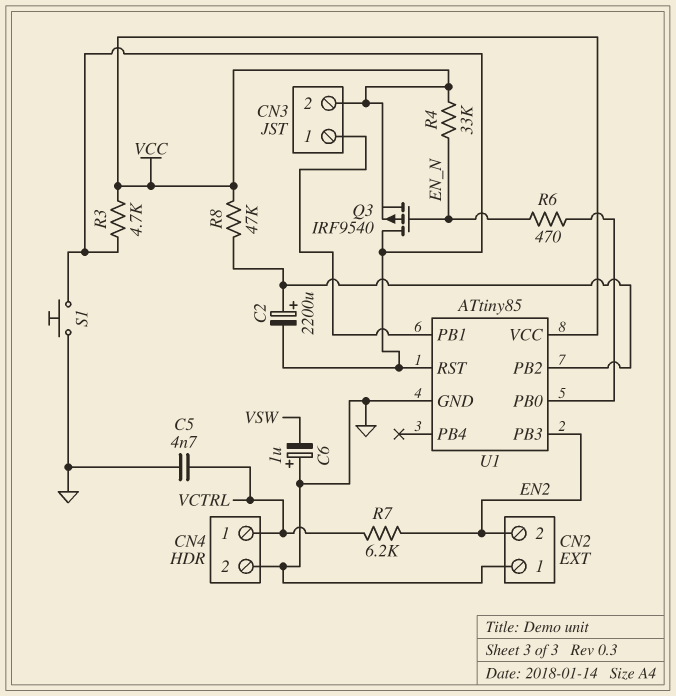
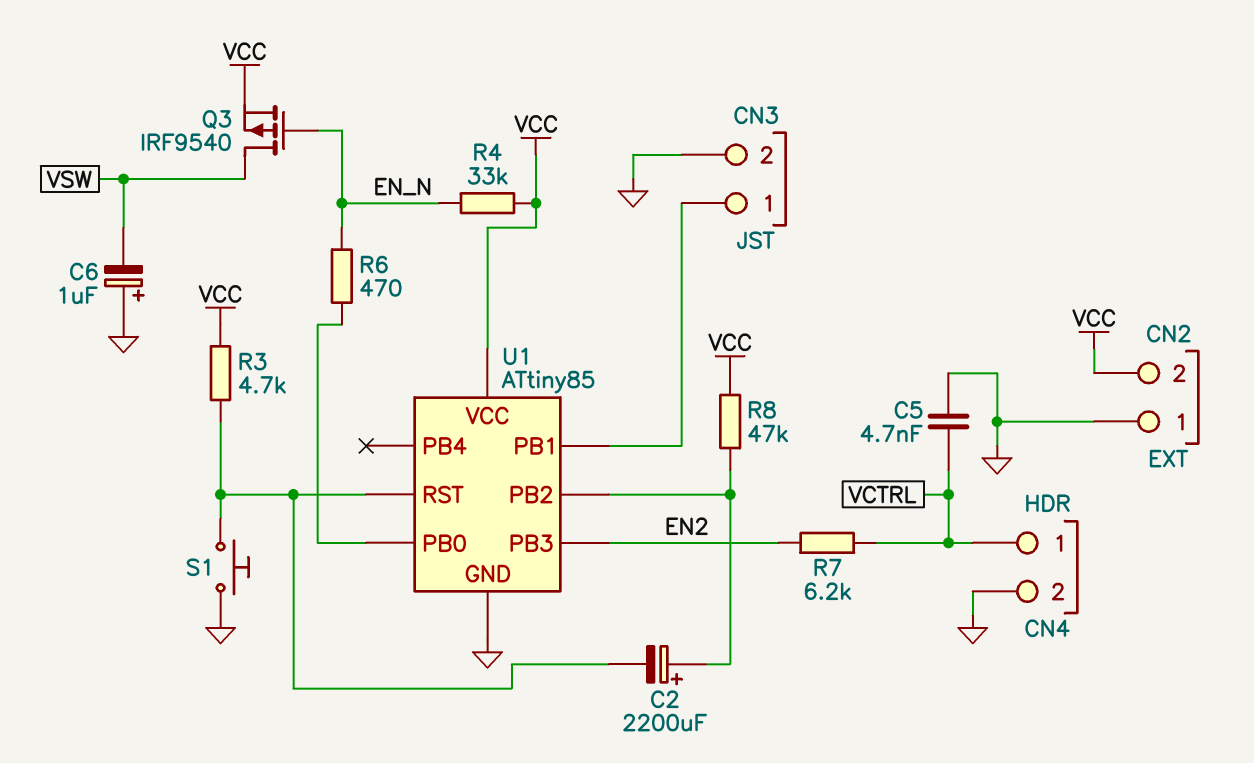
CN2 pin 2: EN2 -> VCC
CN3 pin 2: VCC -> GND
Q3: PMOS IRF9540 (G EN_N, D U1/RST, S VCC) -> PMOS IRF9540 (G EN_N, D VSW, S VCC)

